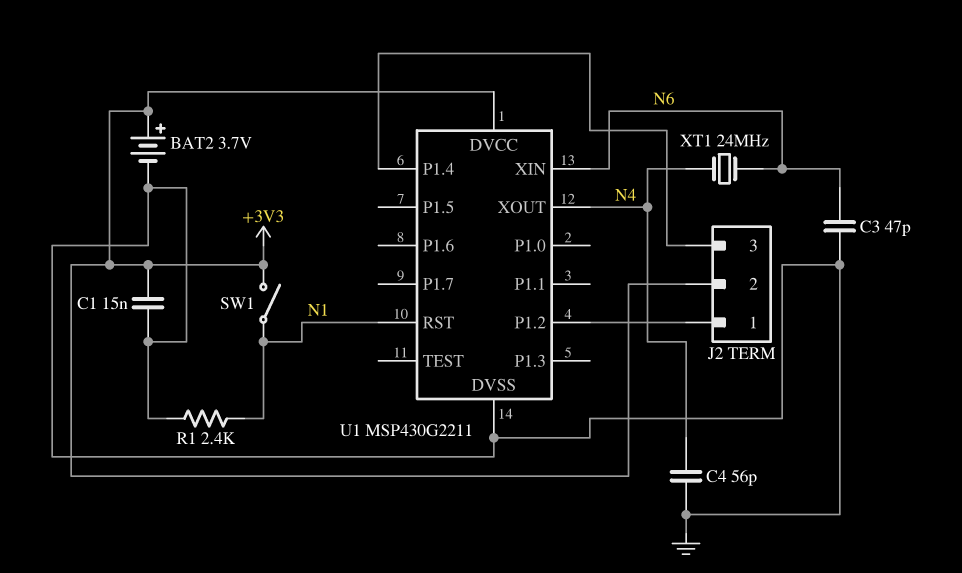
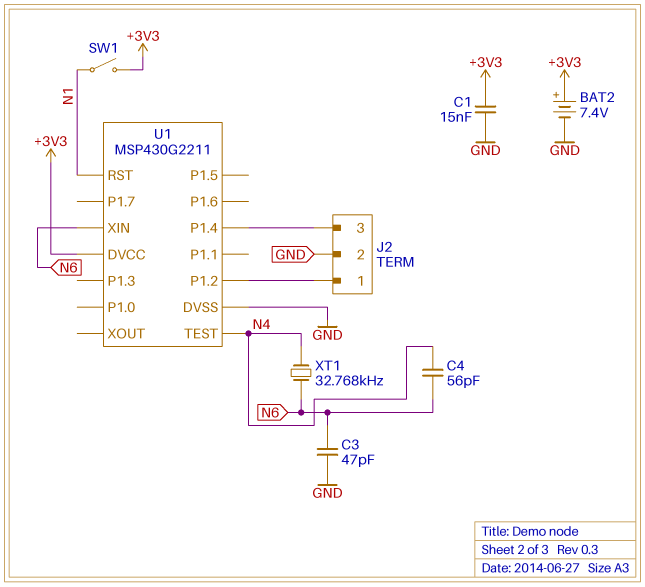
BAT2: 3.7V (plus +3V3, minus GND) -> 7.4V (plus +3V3, minus GND)
C4: 56pF (GND, N4) -> 56pF (N4, N6)
J2 pin 2: +3V3 -> GND
R1: 2.4k (GND, N1) -> none
U1 pin TEST: none -> N4
U1 pin XOUT: N4 -> none
XT1: 24MHz (N4, N6) -> 32.768kHz (N4, N6)

